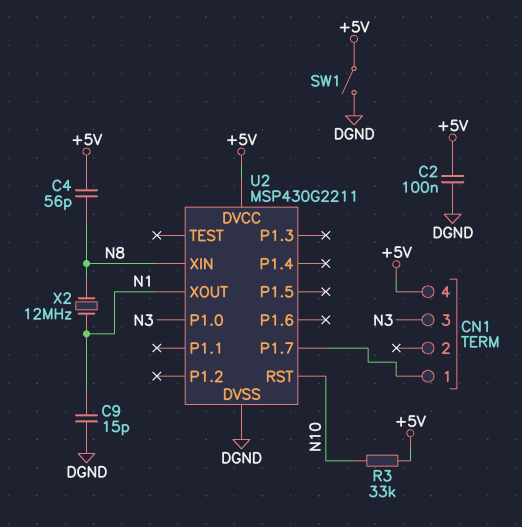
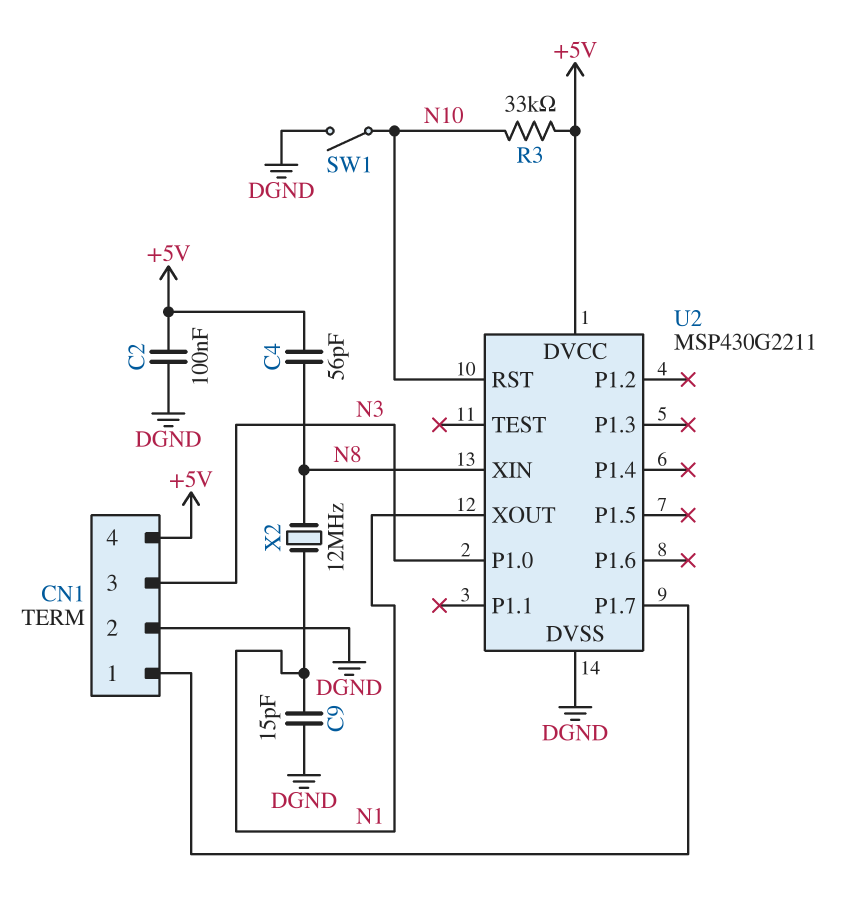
CN1 pin 2: none -> DGND
SW1: switch (+5V, DGND) -> switch (DGND, N10)

